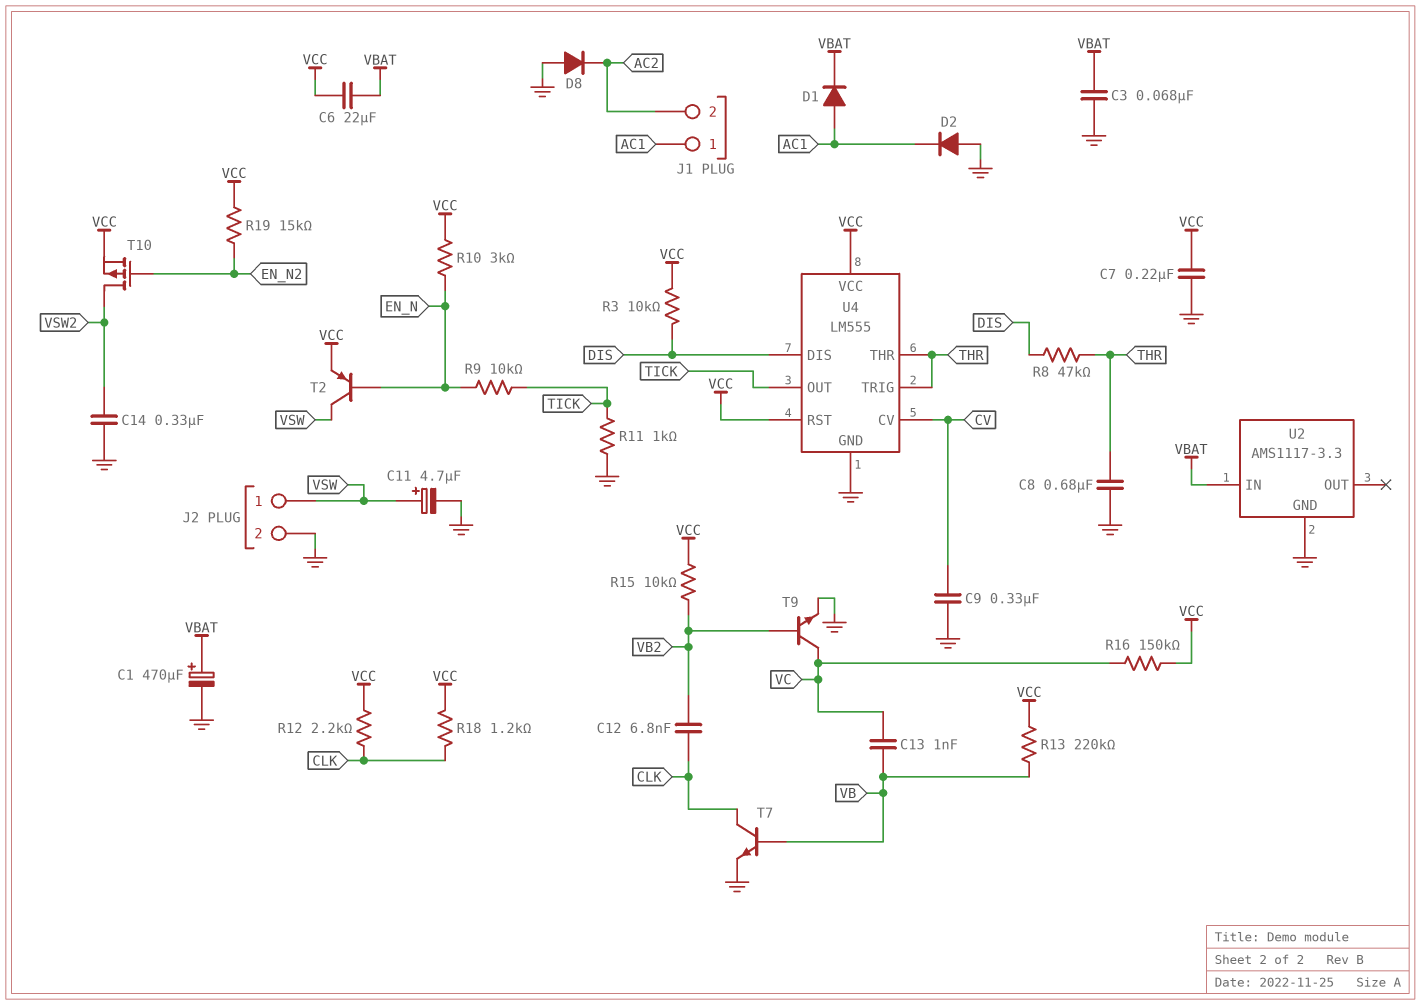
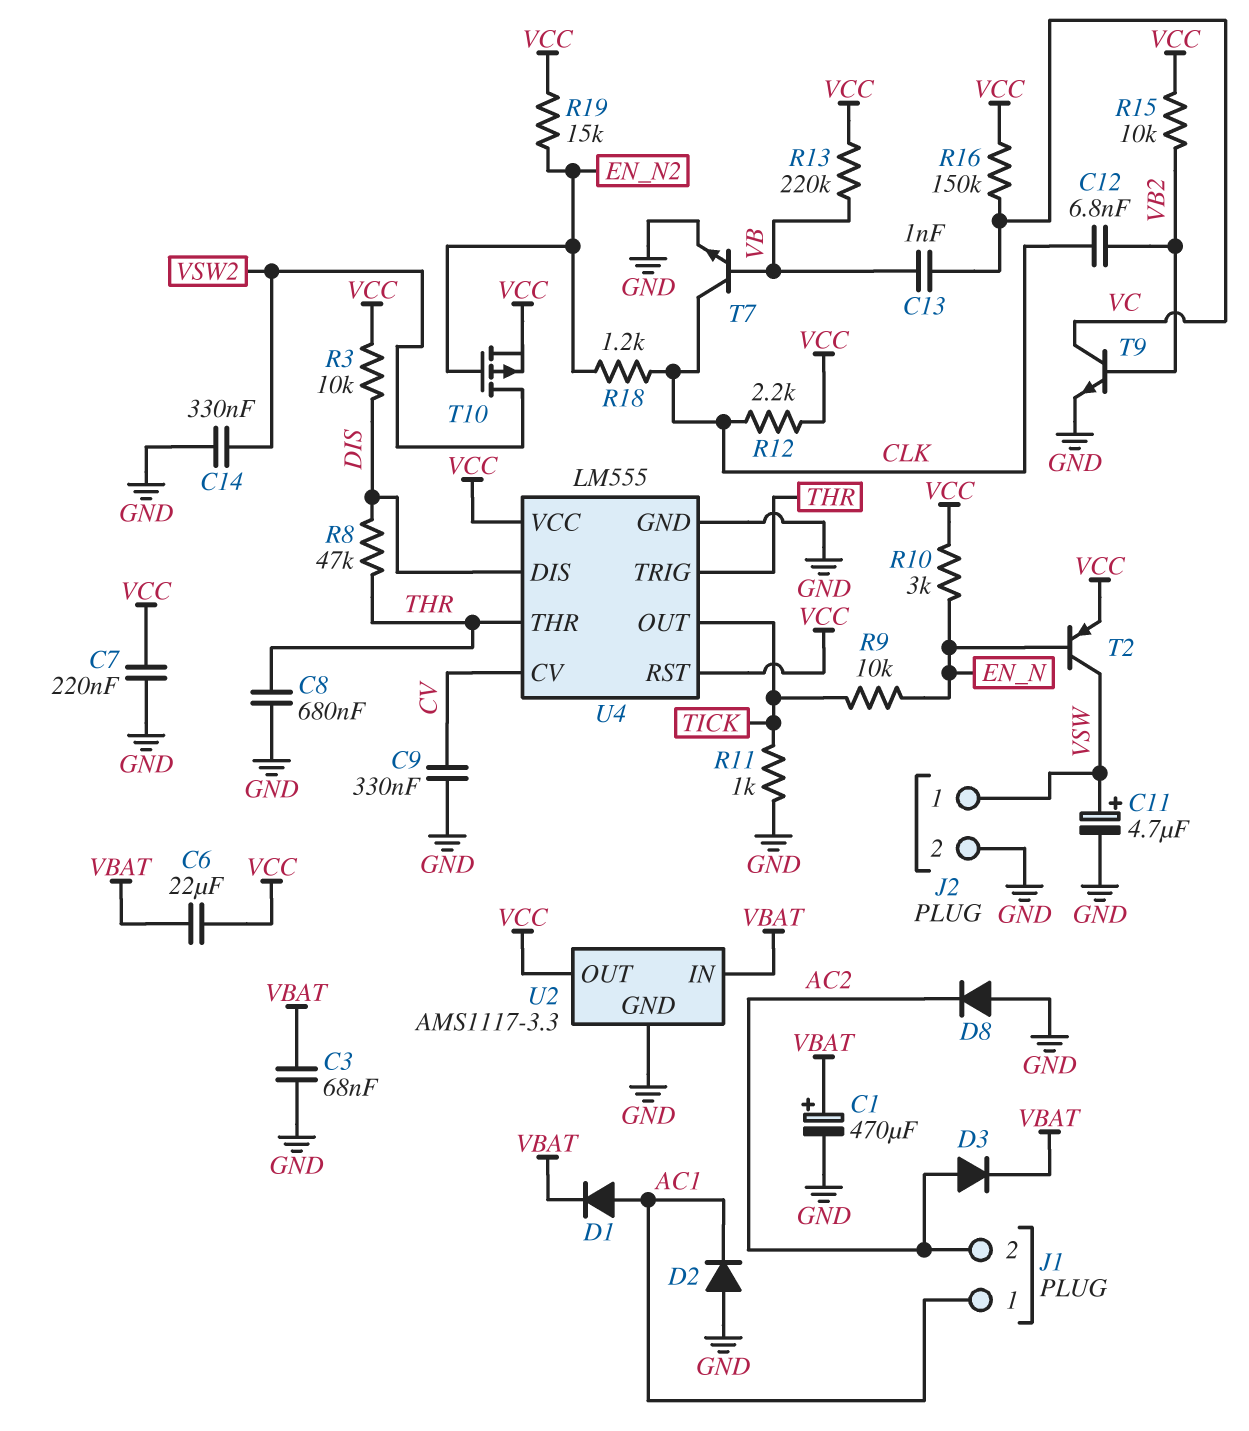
D3: none -> diode (A AC2, K VBAT)
R18: 1.2k (CLK, VCC) -> 1.2k (CLK, EN_N2)
U2 pin OUT: none -> VCC

